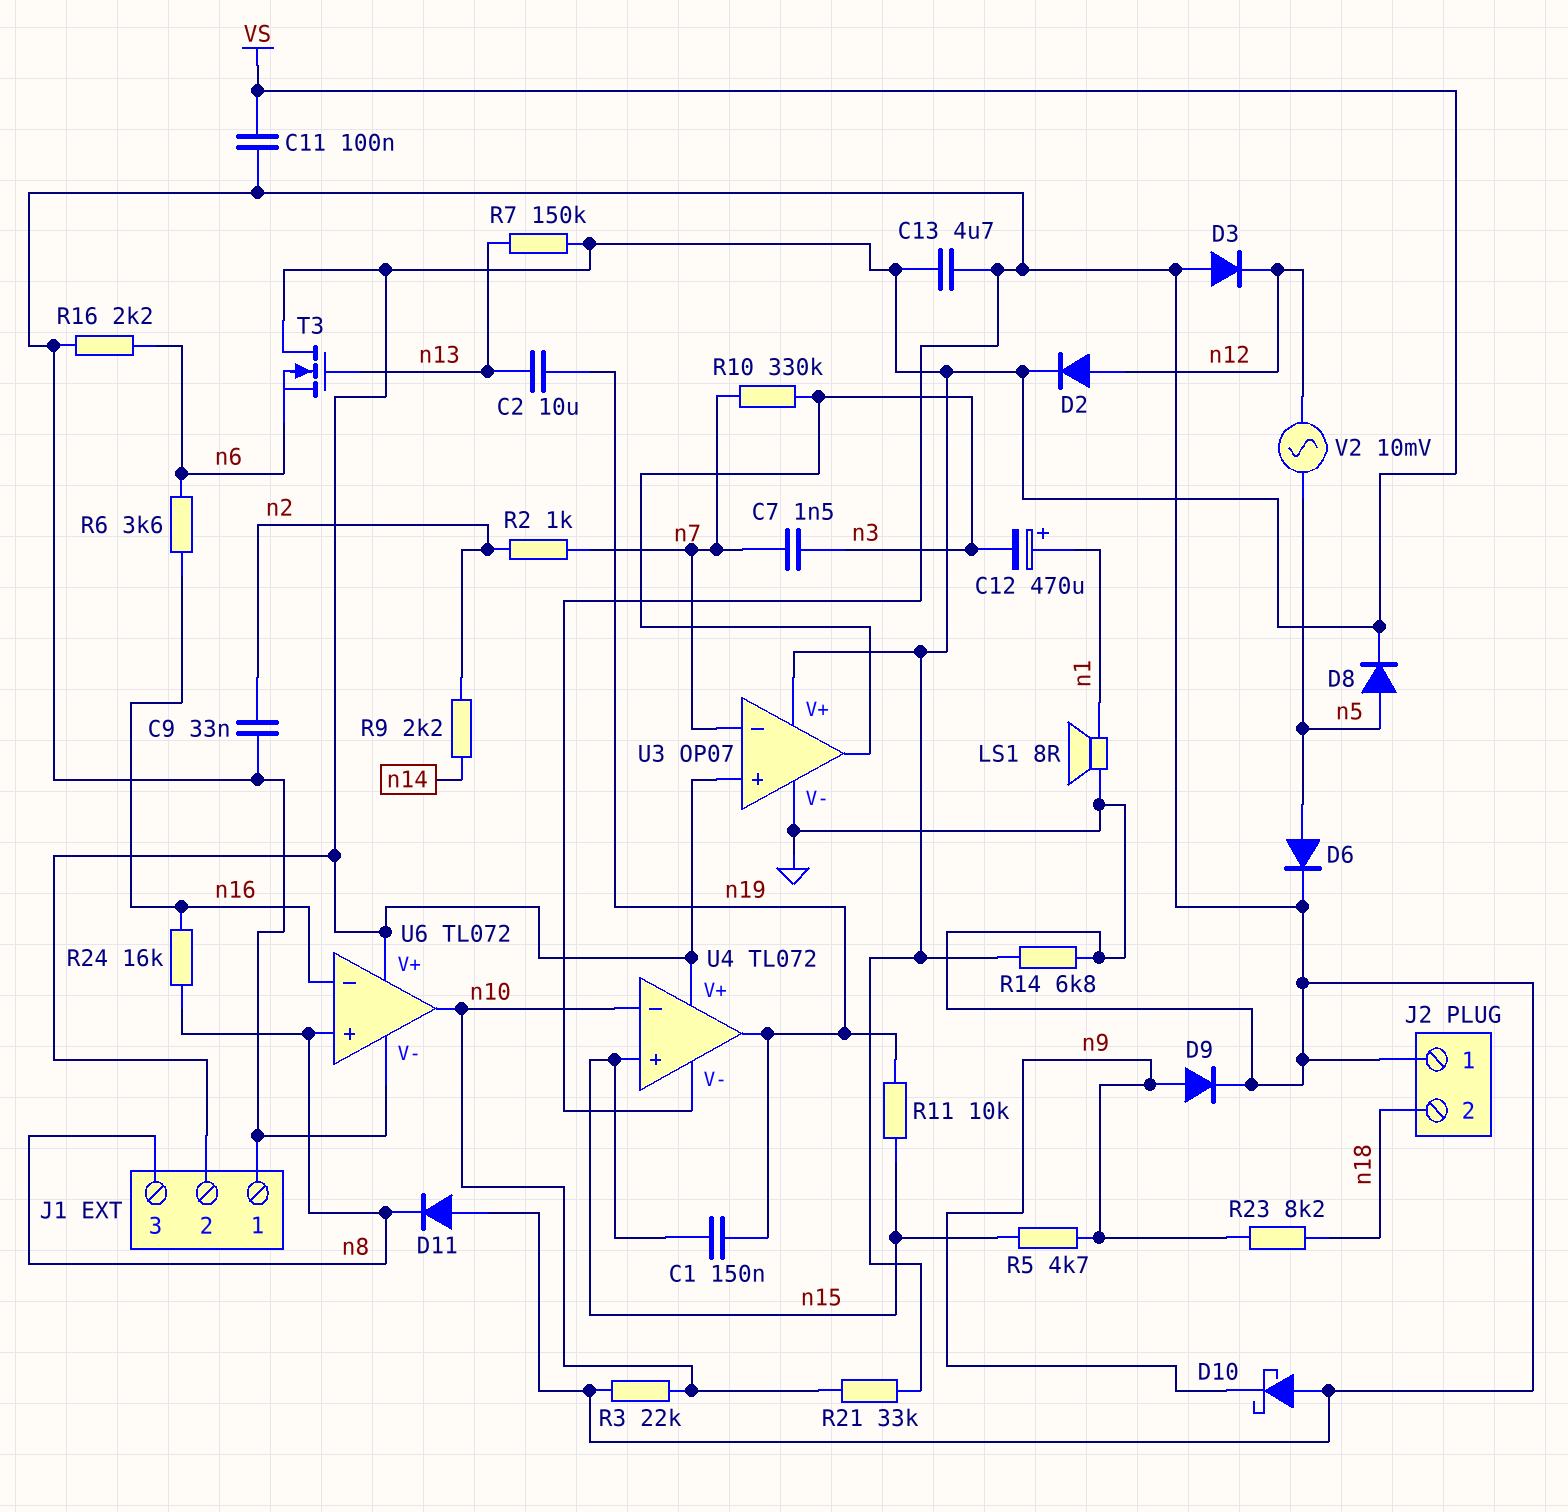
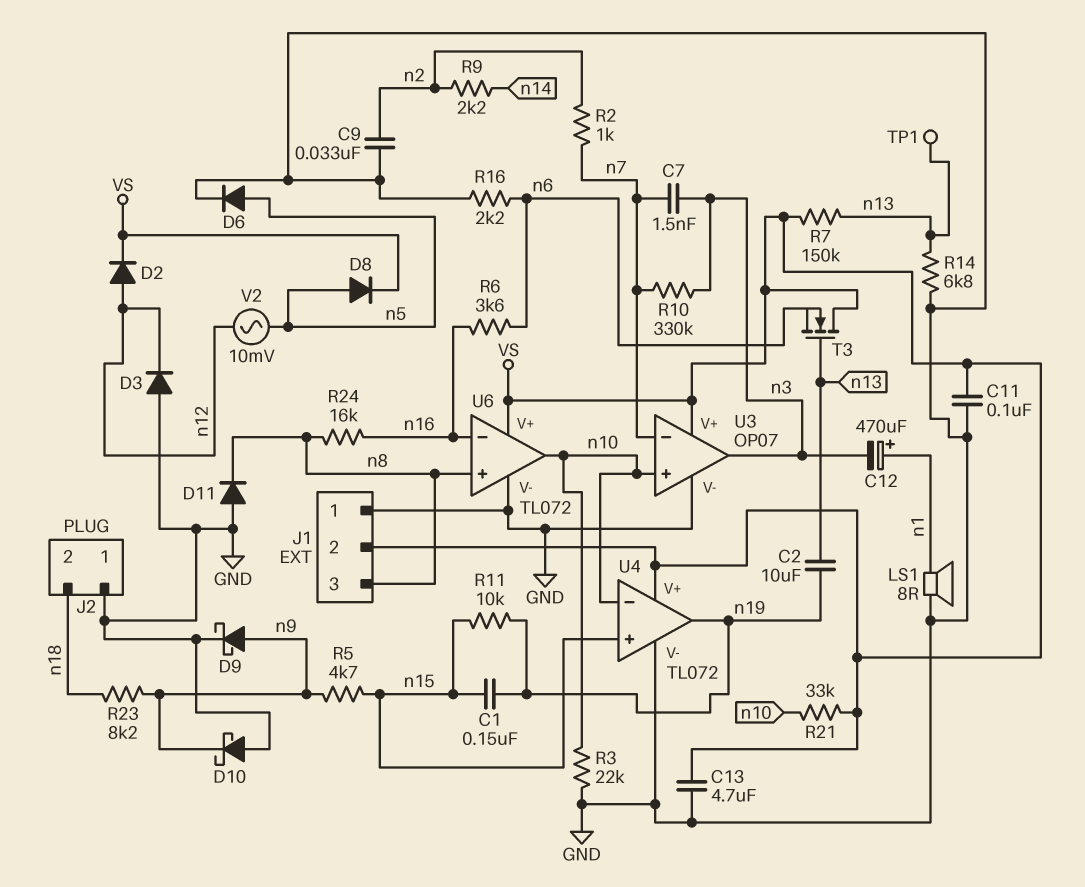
D9: diode (A n9, K GND) -> schottky (A n9, K GND)
R14: 6.8k (GND, VS) -> 6.8k (GND, n13)
TP1: none -> test point (n13)
U3 pin in+: VS -> n10

